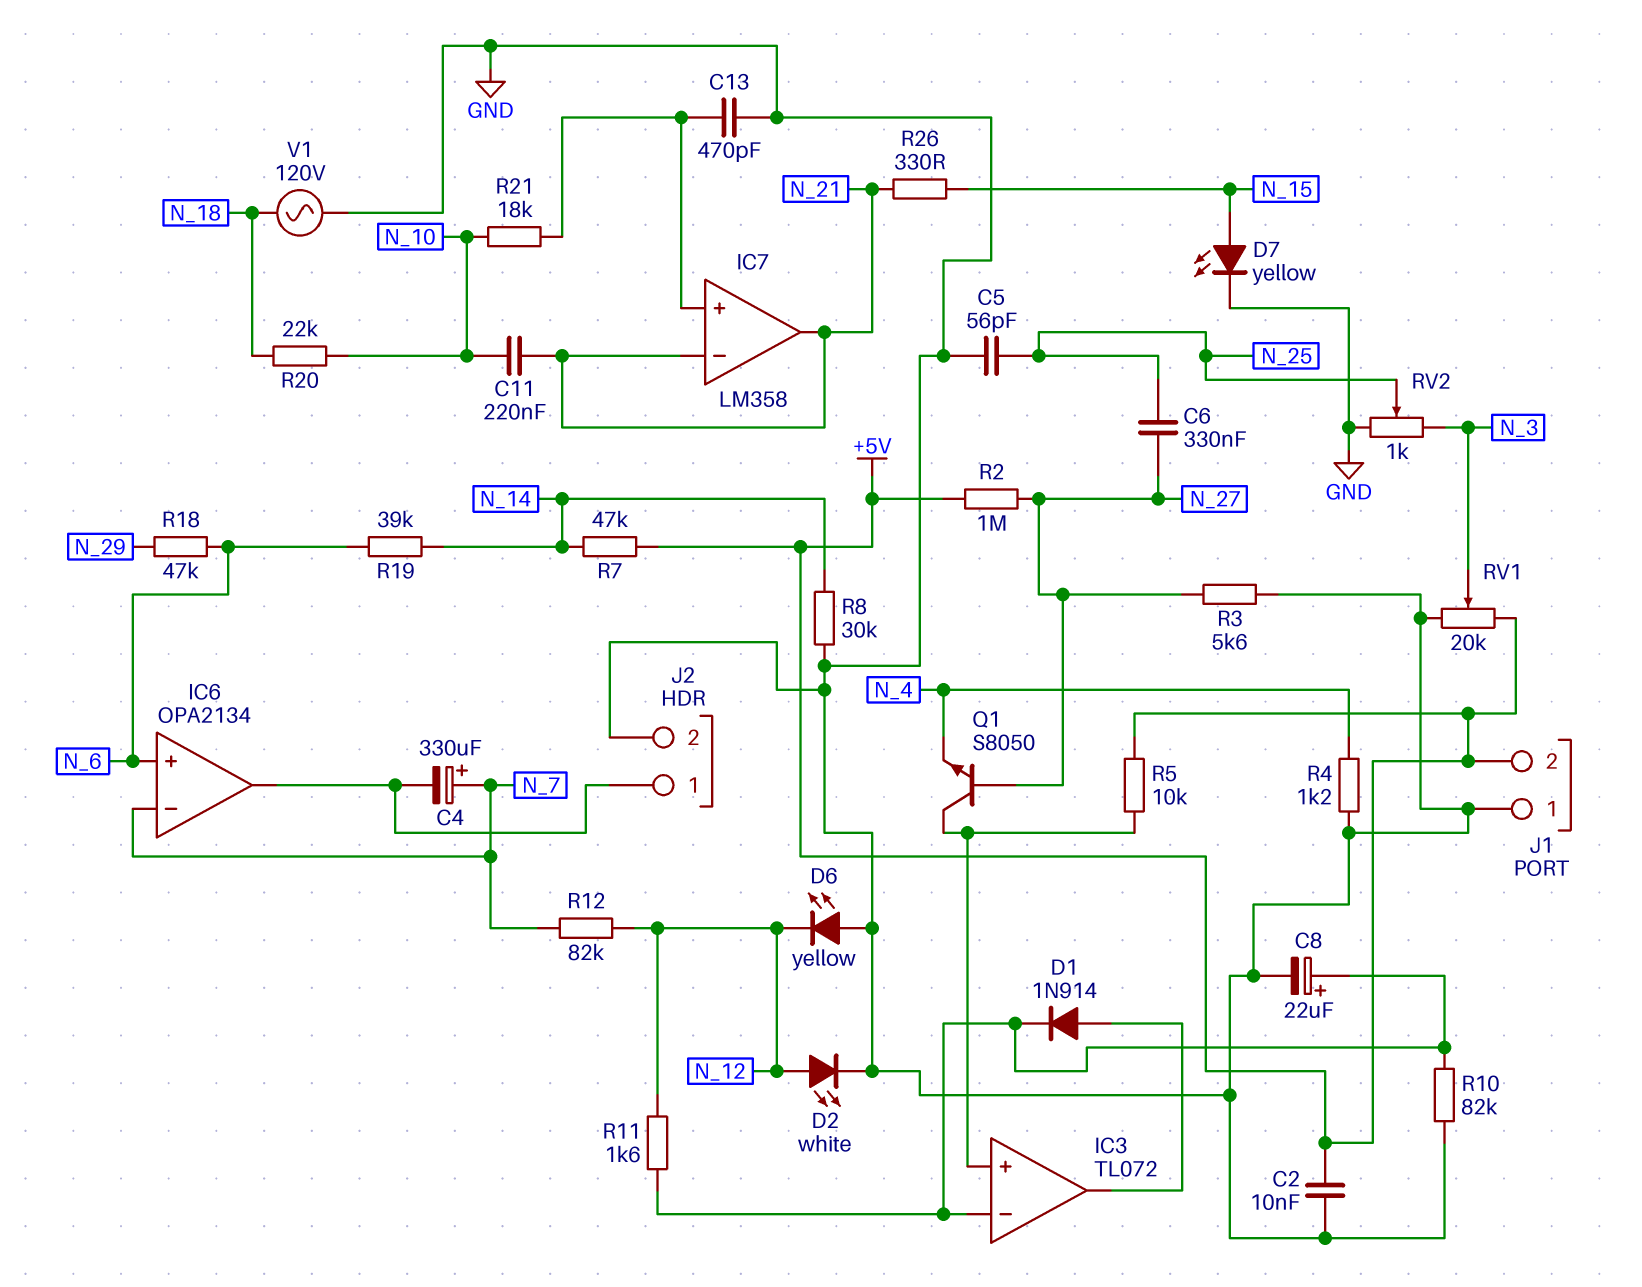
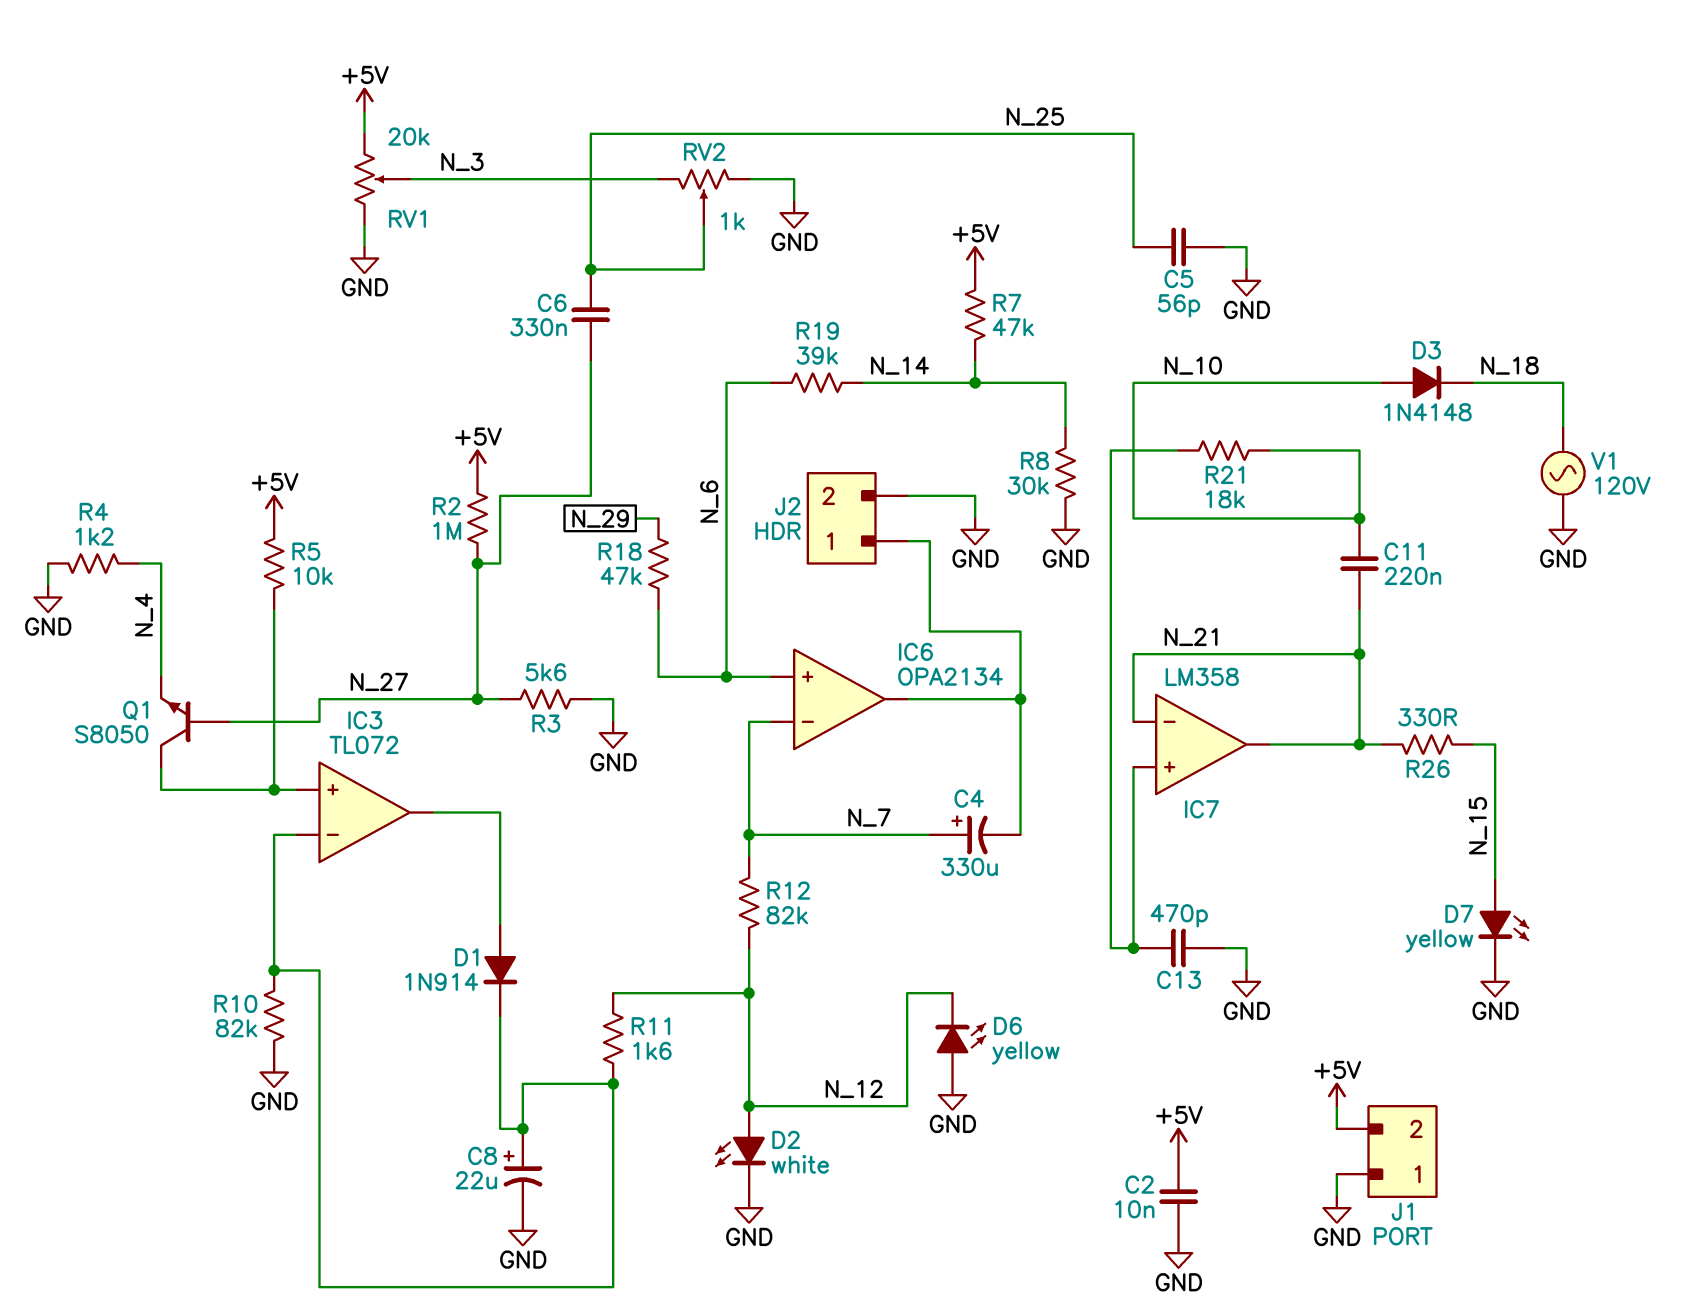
D3: none -> diode 1N4148 (A N_10, K N_18)
R20: 22k (N_10, N_18) -> none

